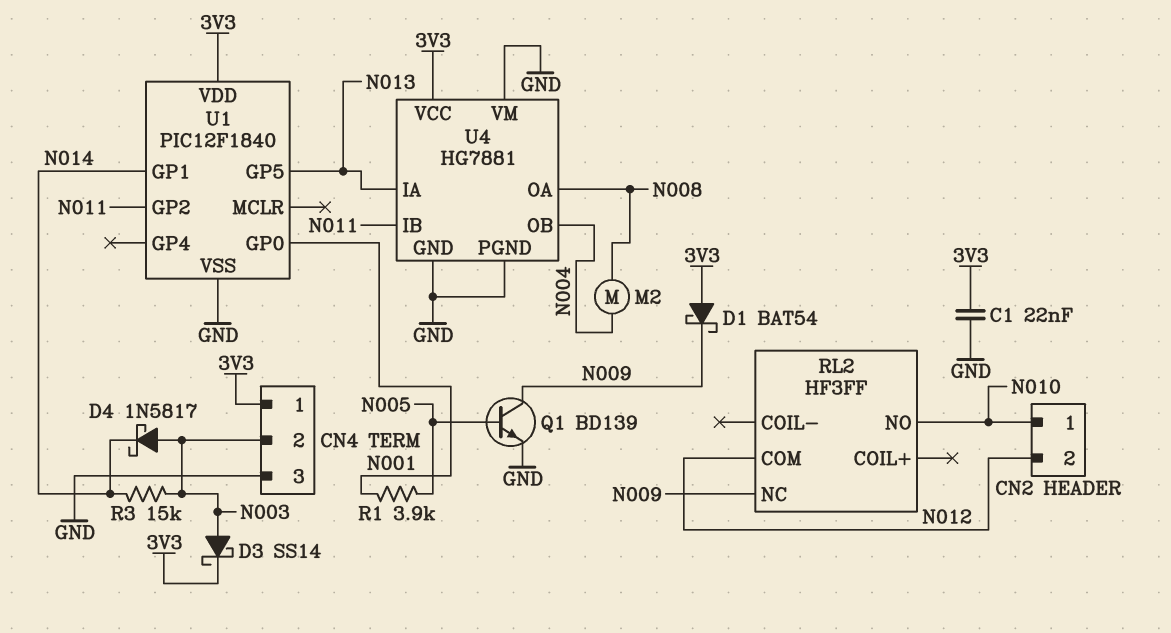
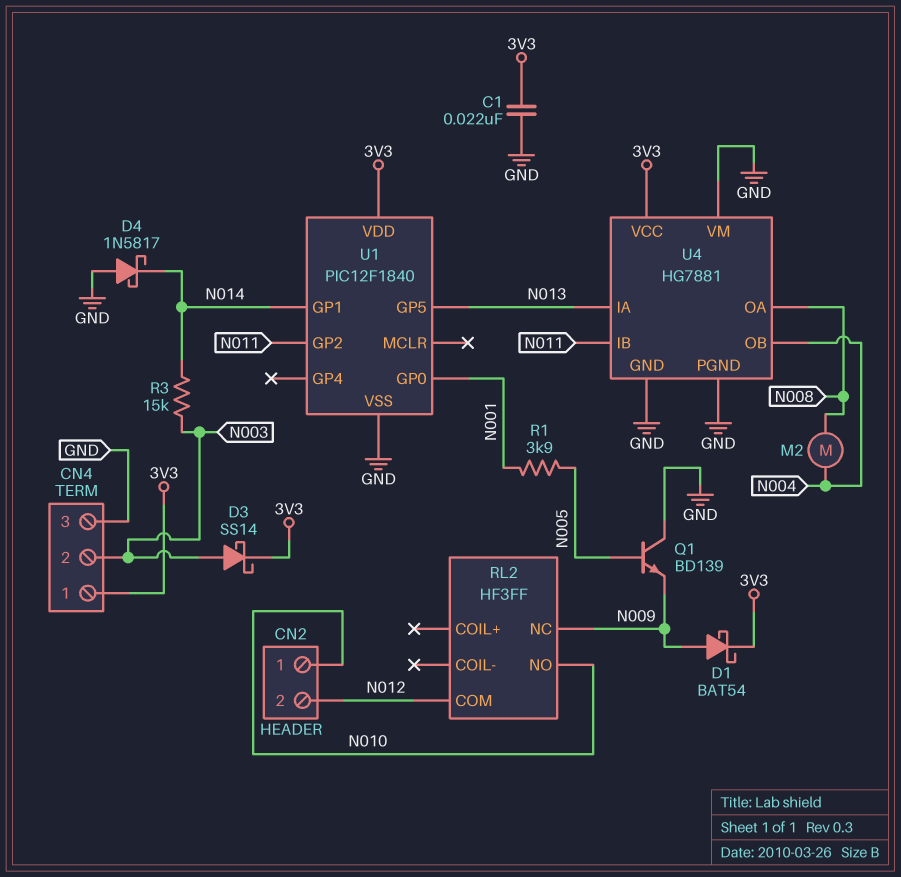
D1: schottky BAT54 (A 3V3, K N009) -> schottky BAT54 (A N009, K 3V3)
D4: schottky 1N5817 (A N003, K N014) -> schottky 1N5817 (A GND, K N014)
Q1: NPN BD139 (B N005, C N009, E GND) -> NPN BD139 (B N005, C GND, E N009)

